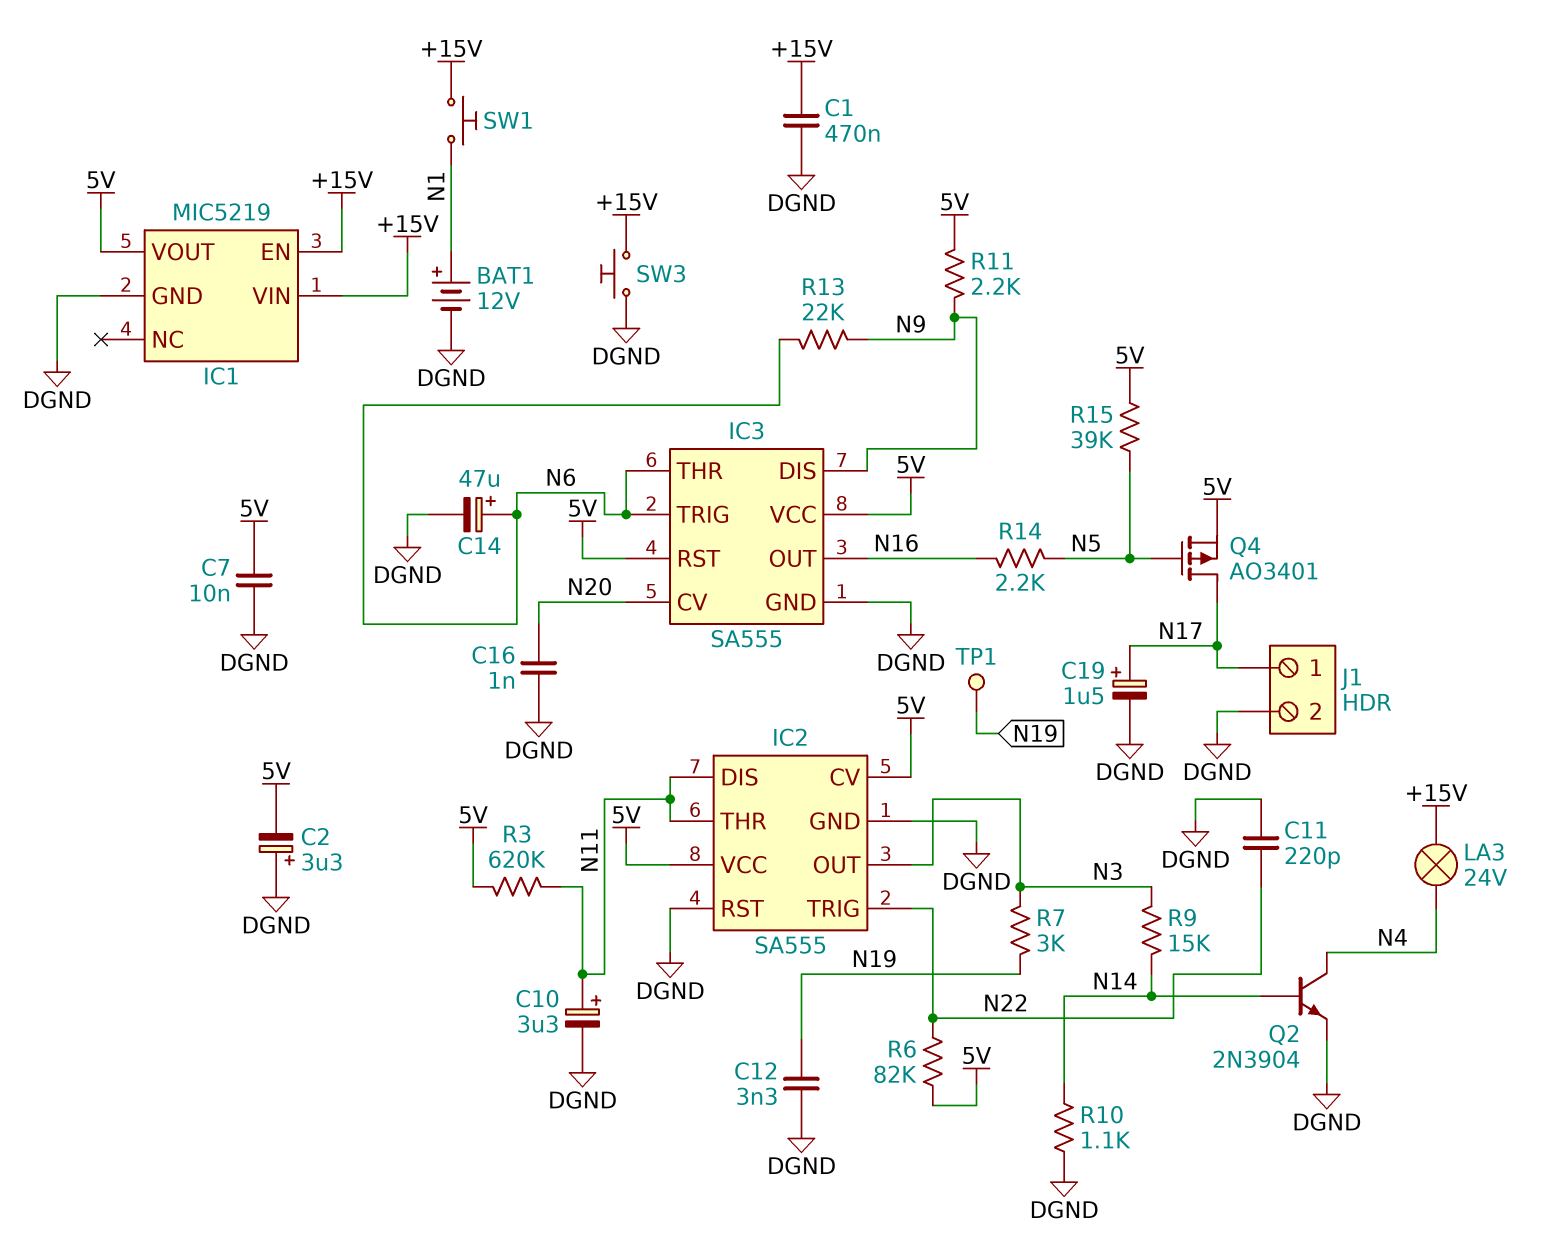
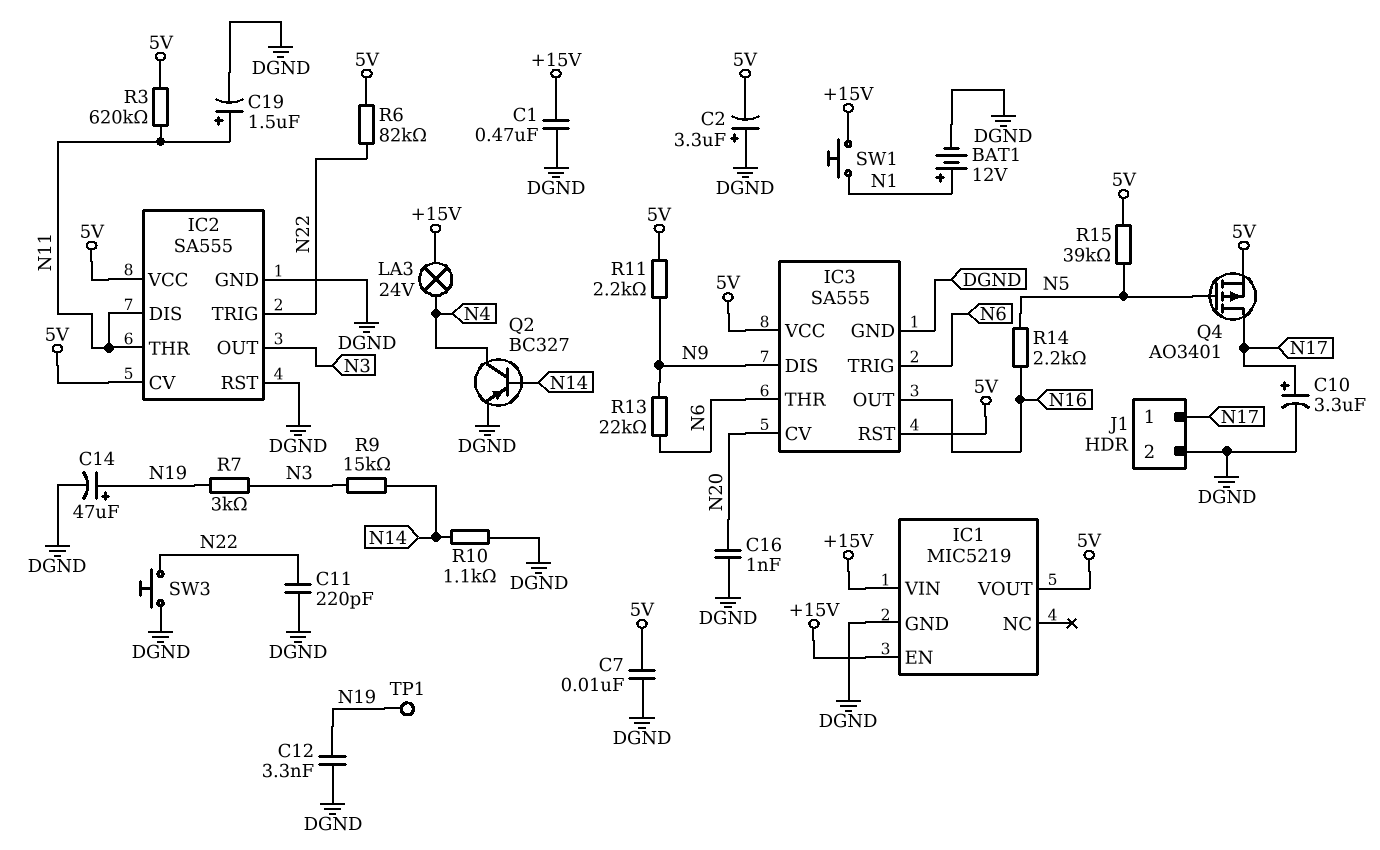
C10: 3.3uF (plus N11, minus DGND) -> 3.3uF (plus N17, minus DGND)
C14: 47uF (plus N6, minus DGND) -> 47uF (plus N19, minus DGND)
C19: 1.5uF (plus N17, minus DGND) -> 1.5uF (plus N11, minus DGND)
Q2: NPN 2N3904 (B N14, C N4, E DGND) -> PNP BC327 (B N14, C N4, E DGND)
SW3: button (+15V, DGND) -> button (DGND, N22)

